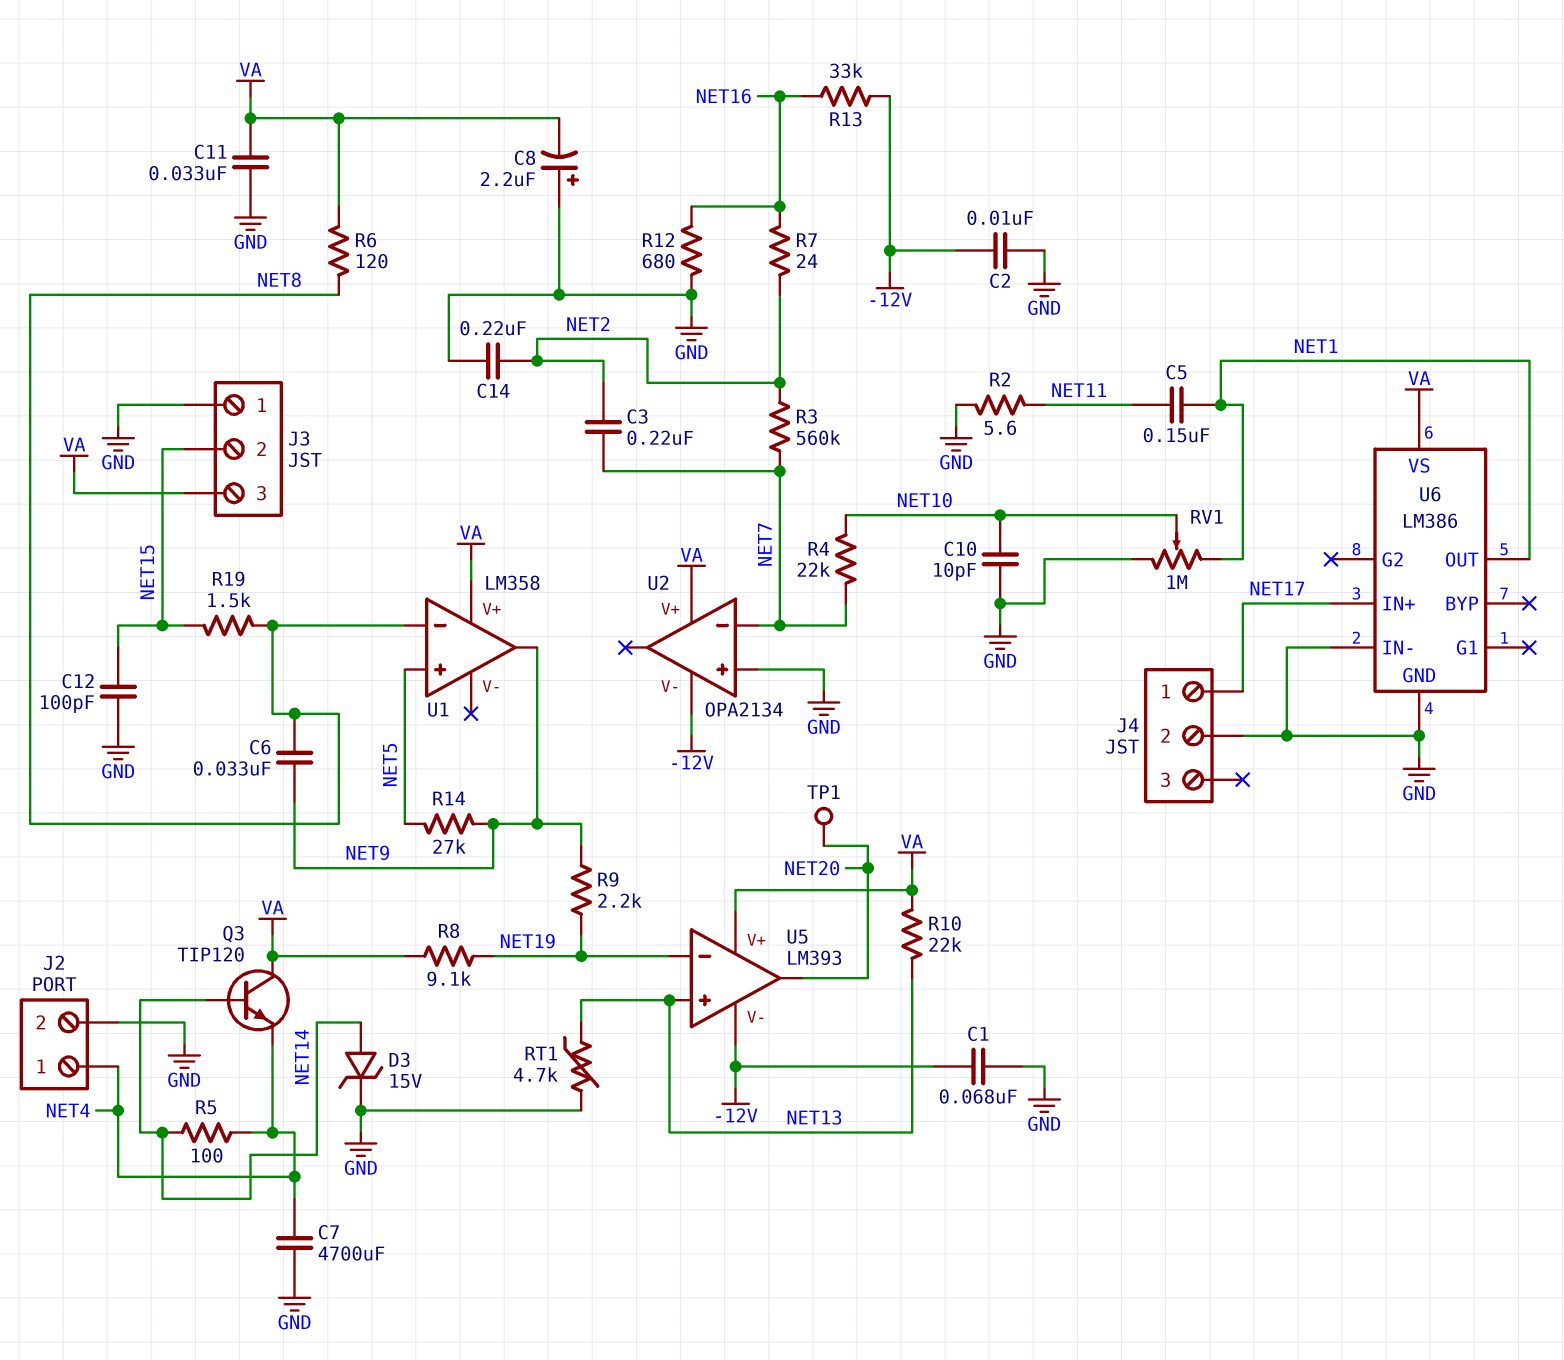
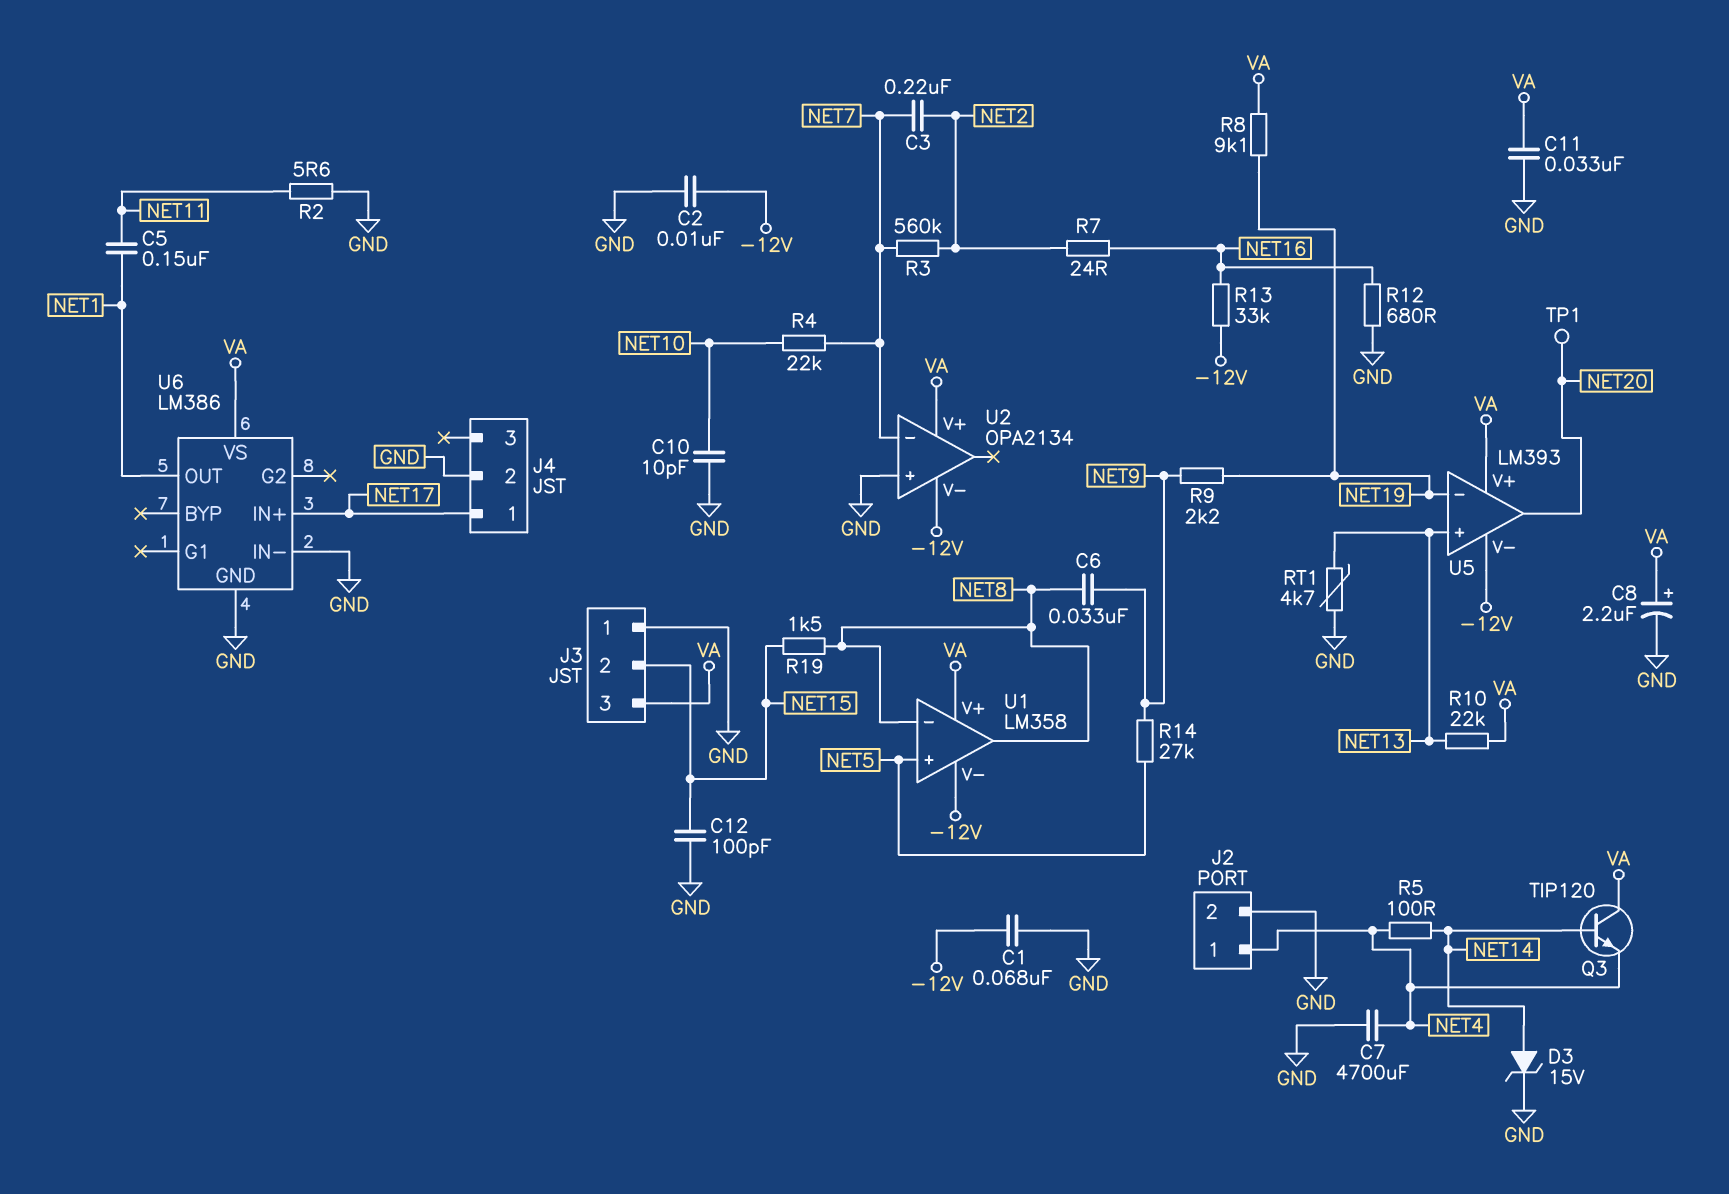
C8: 2.2uF (plus GND, minus VA) -> 2.2uF (plus VA, minus GND)
C14: 220nF (GND, NET2) -> none
R6: 120 (NET8, VA) -> none
RV1: 1M (GND, NET1, wiper NET10) -> none
U1 pin V-: none -> -12V
U1 pin out: NET9 -> NET8

